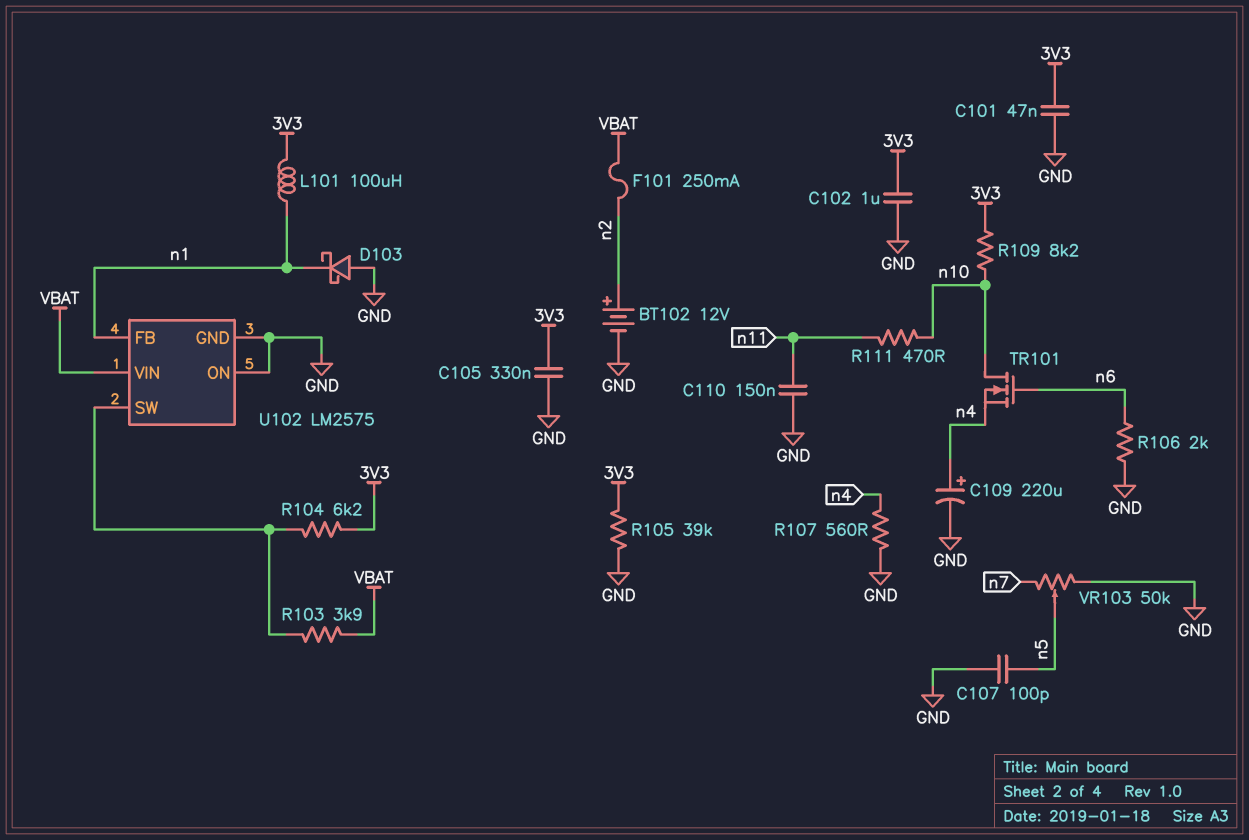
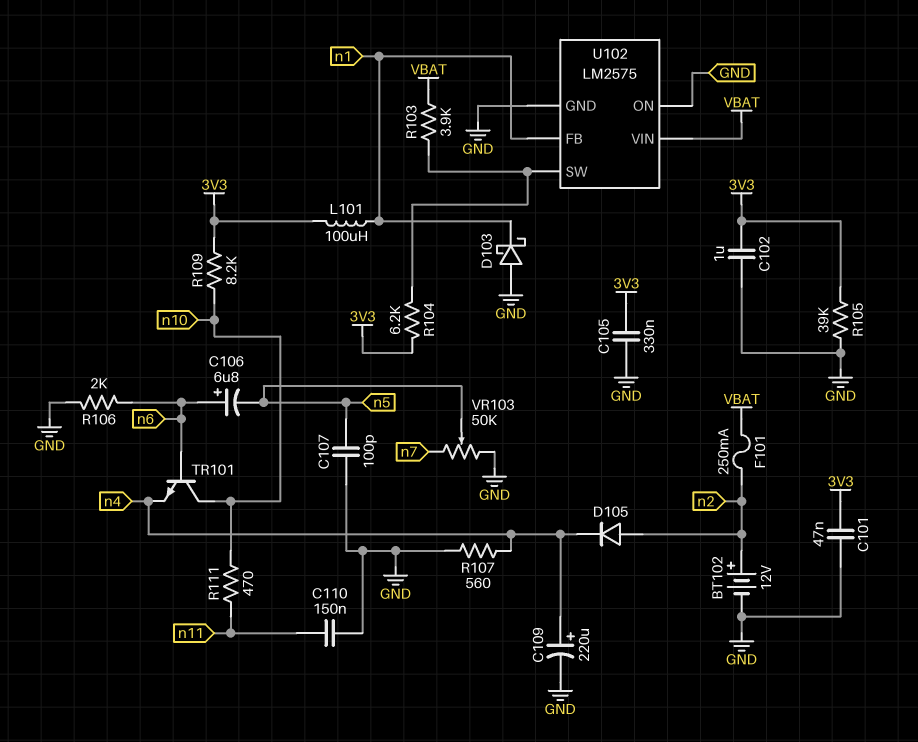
C106: none -> 6.8uF (plus n6, minus n5)
D105: none -> diode (A n2, K n4)
TR101: NMOS (G n6, D n10, S n4) -> NPN (B n6, C n10, E n4)

